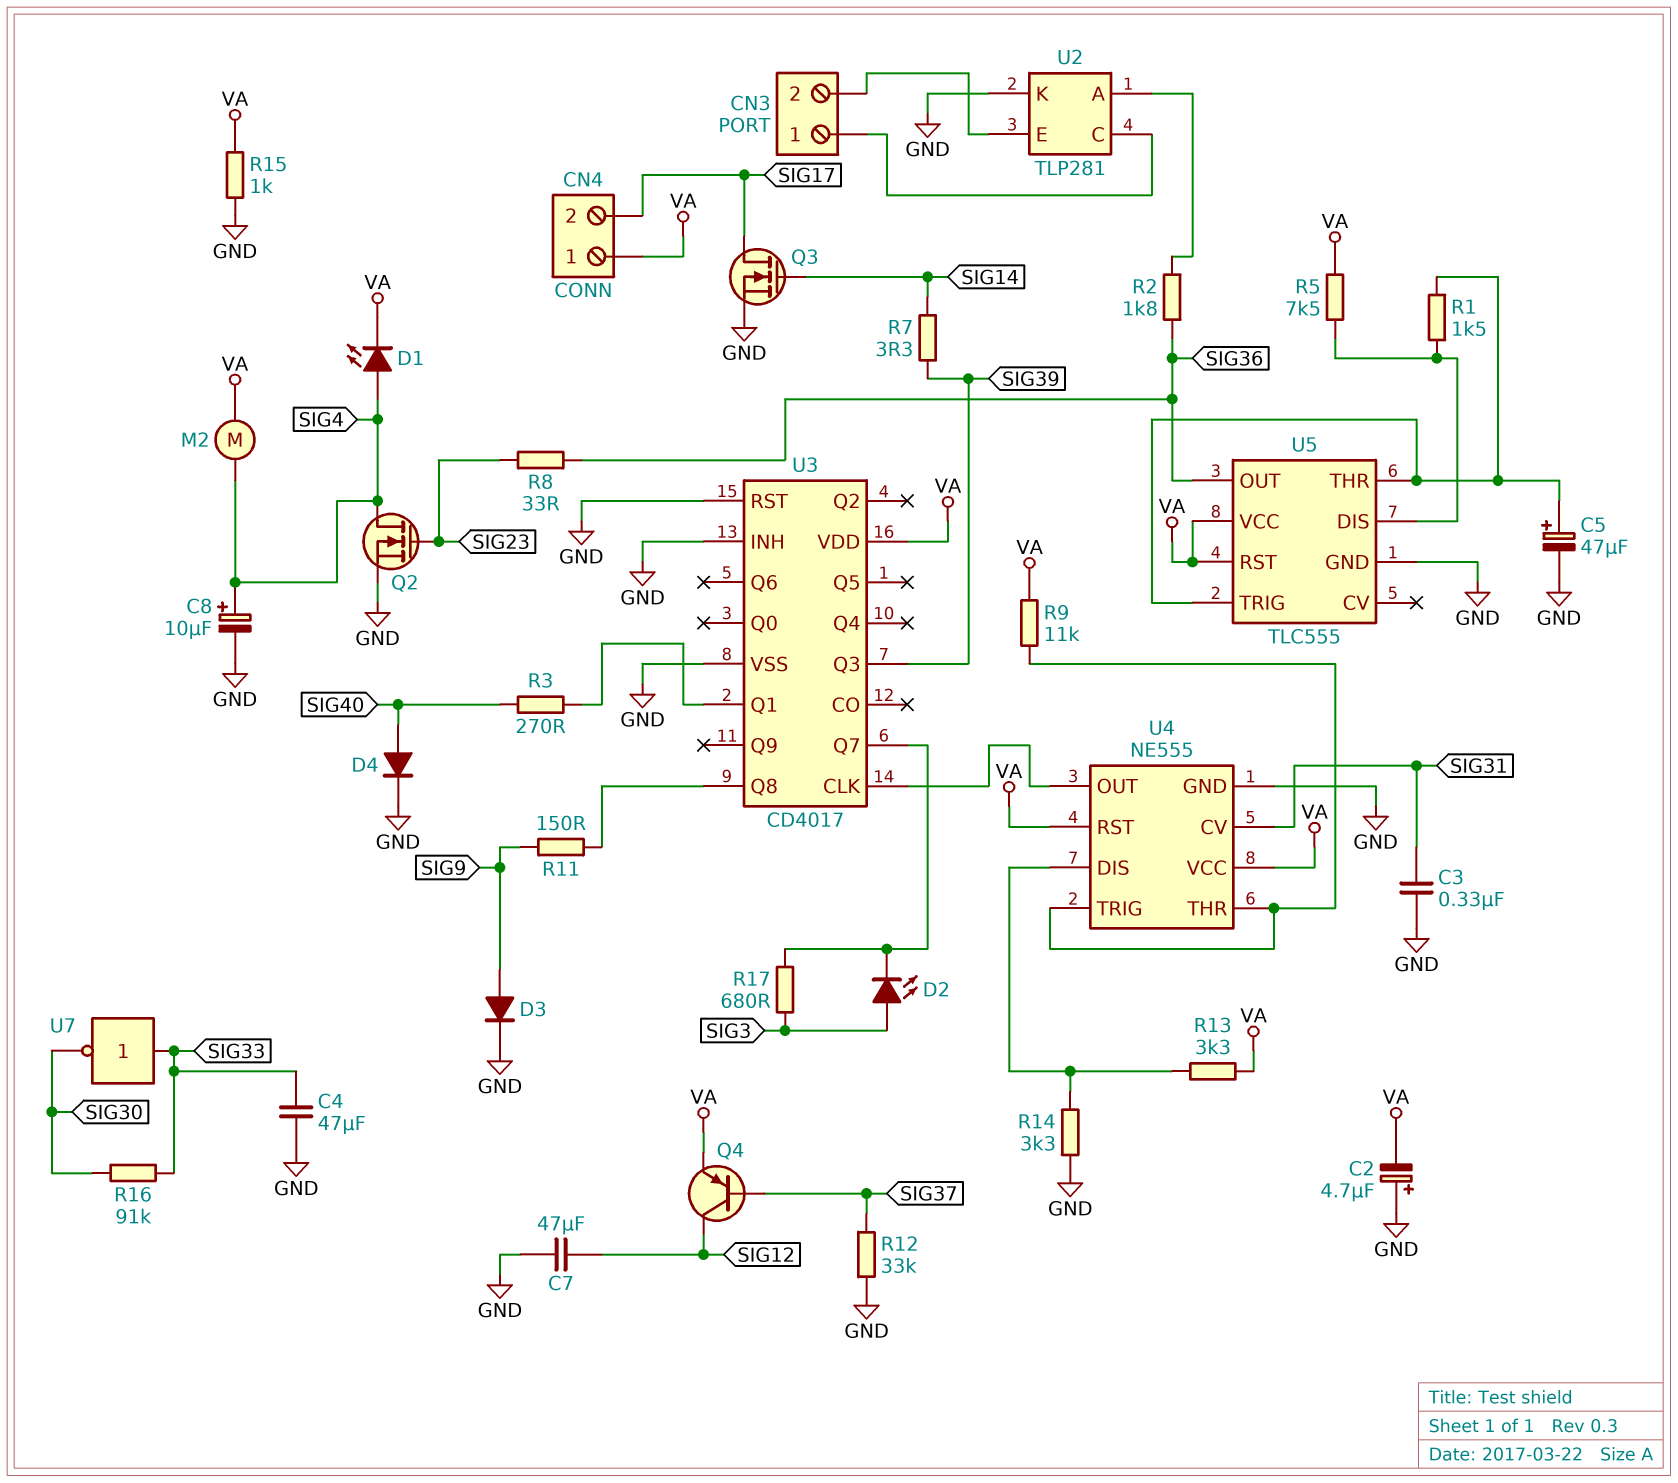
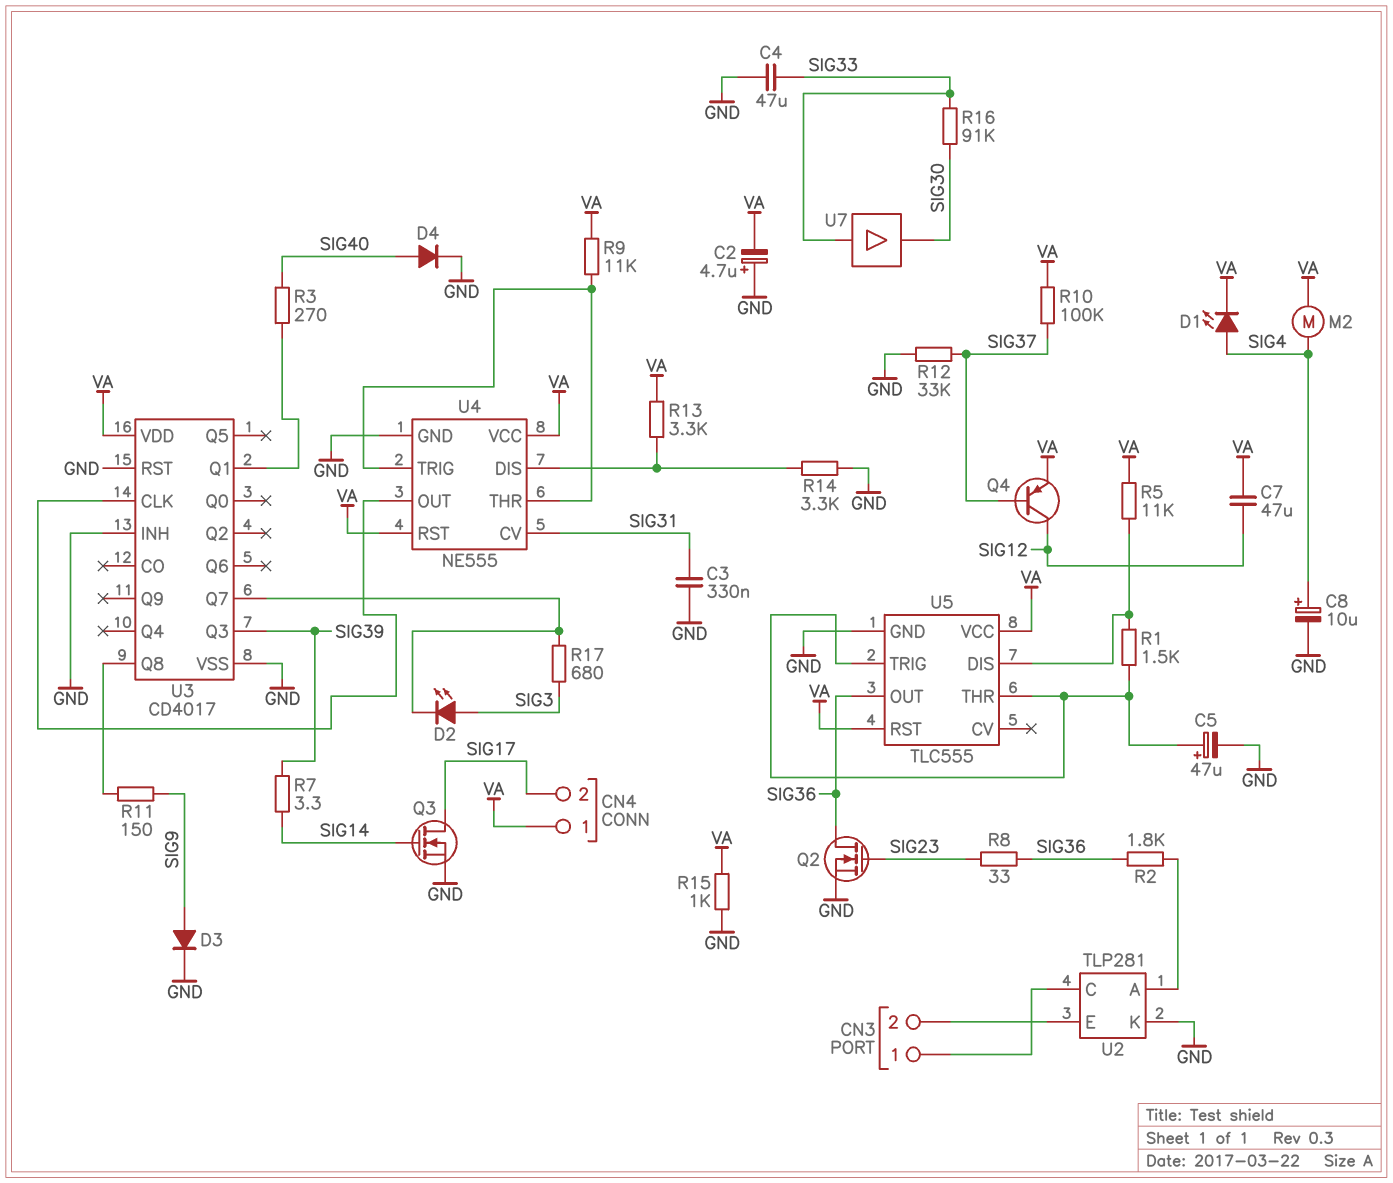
C7: 47uF (GND, SIG12) -> 47uF (SIG12, VA)
Q2: NMOS (G SIG23, D SIG4, S GND) -> NMOS (G SIG23, D SIG36, S GND)
R5: 7.5k (U5/DIS, VA) -> 11k (U5/DIS, VA)
R10: none -> 100k (SIG37, VA)
U7: NOT (in SIG33, out SIG30) -> buffer (in SIG33, out SIG30)

